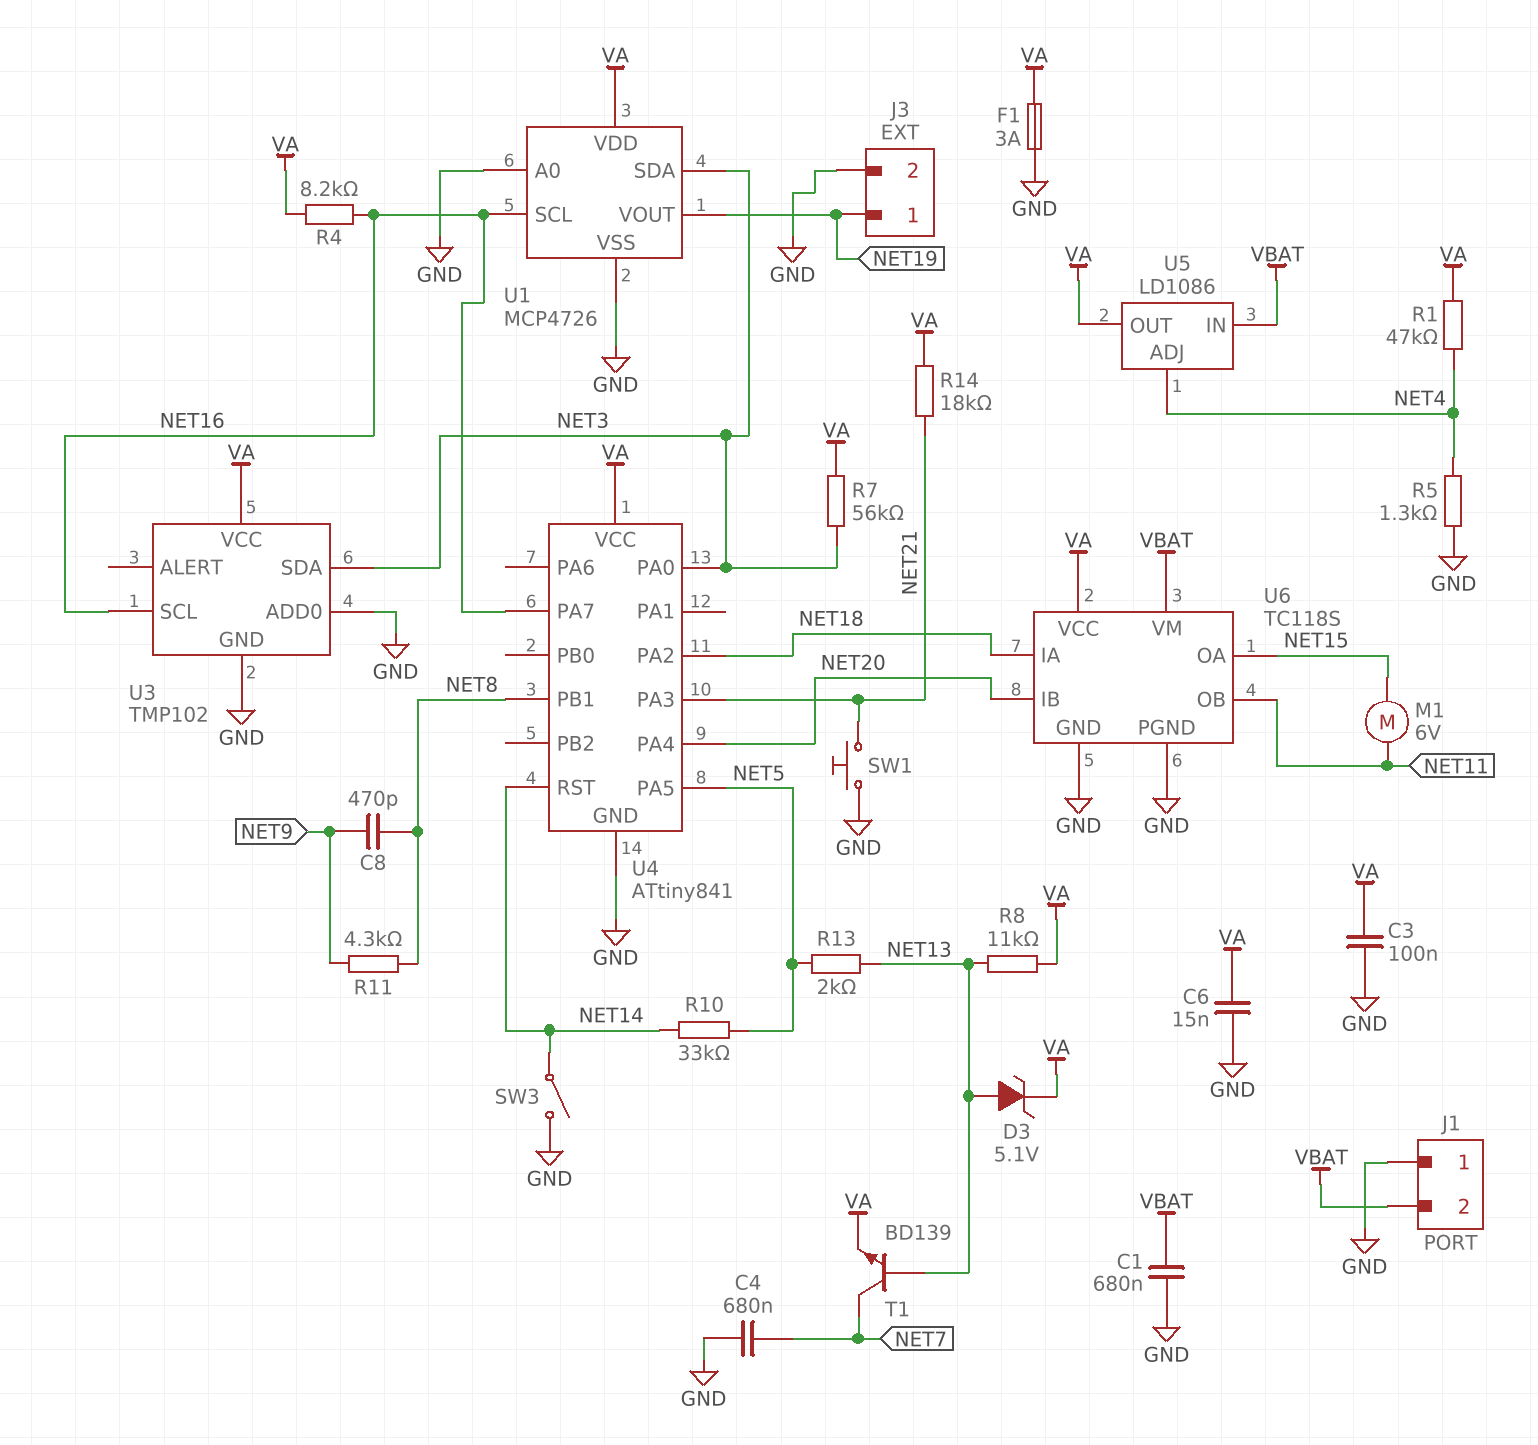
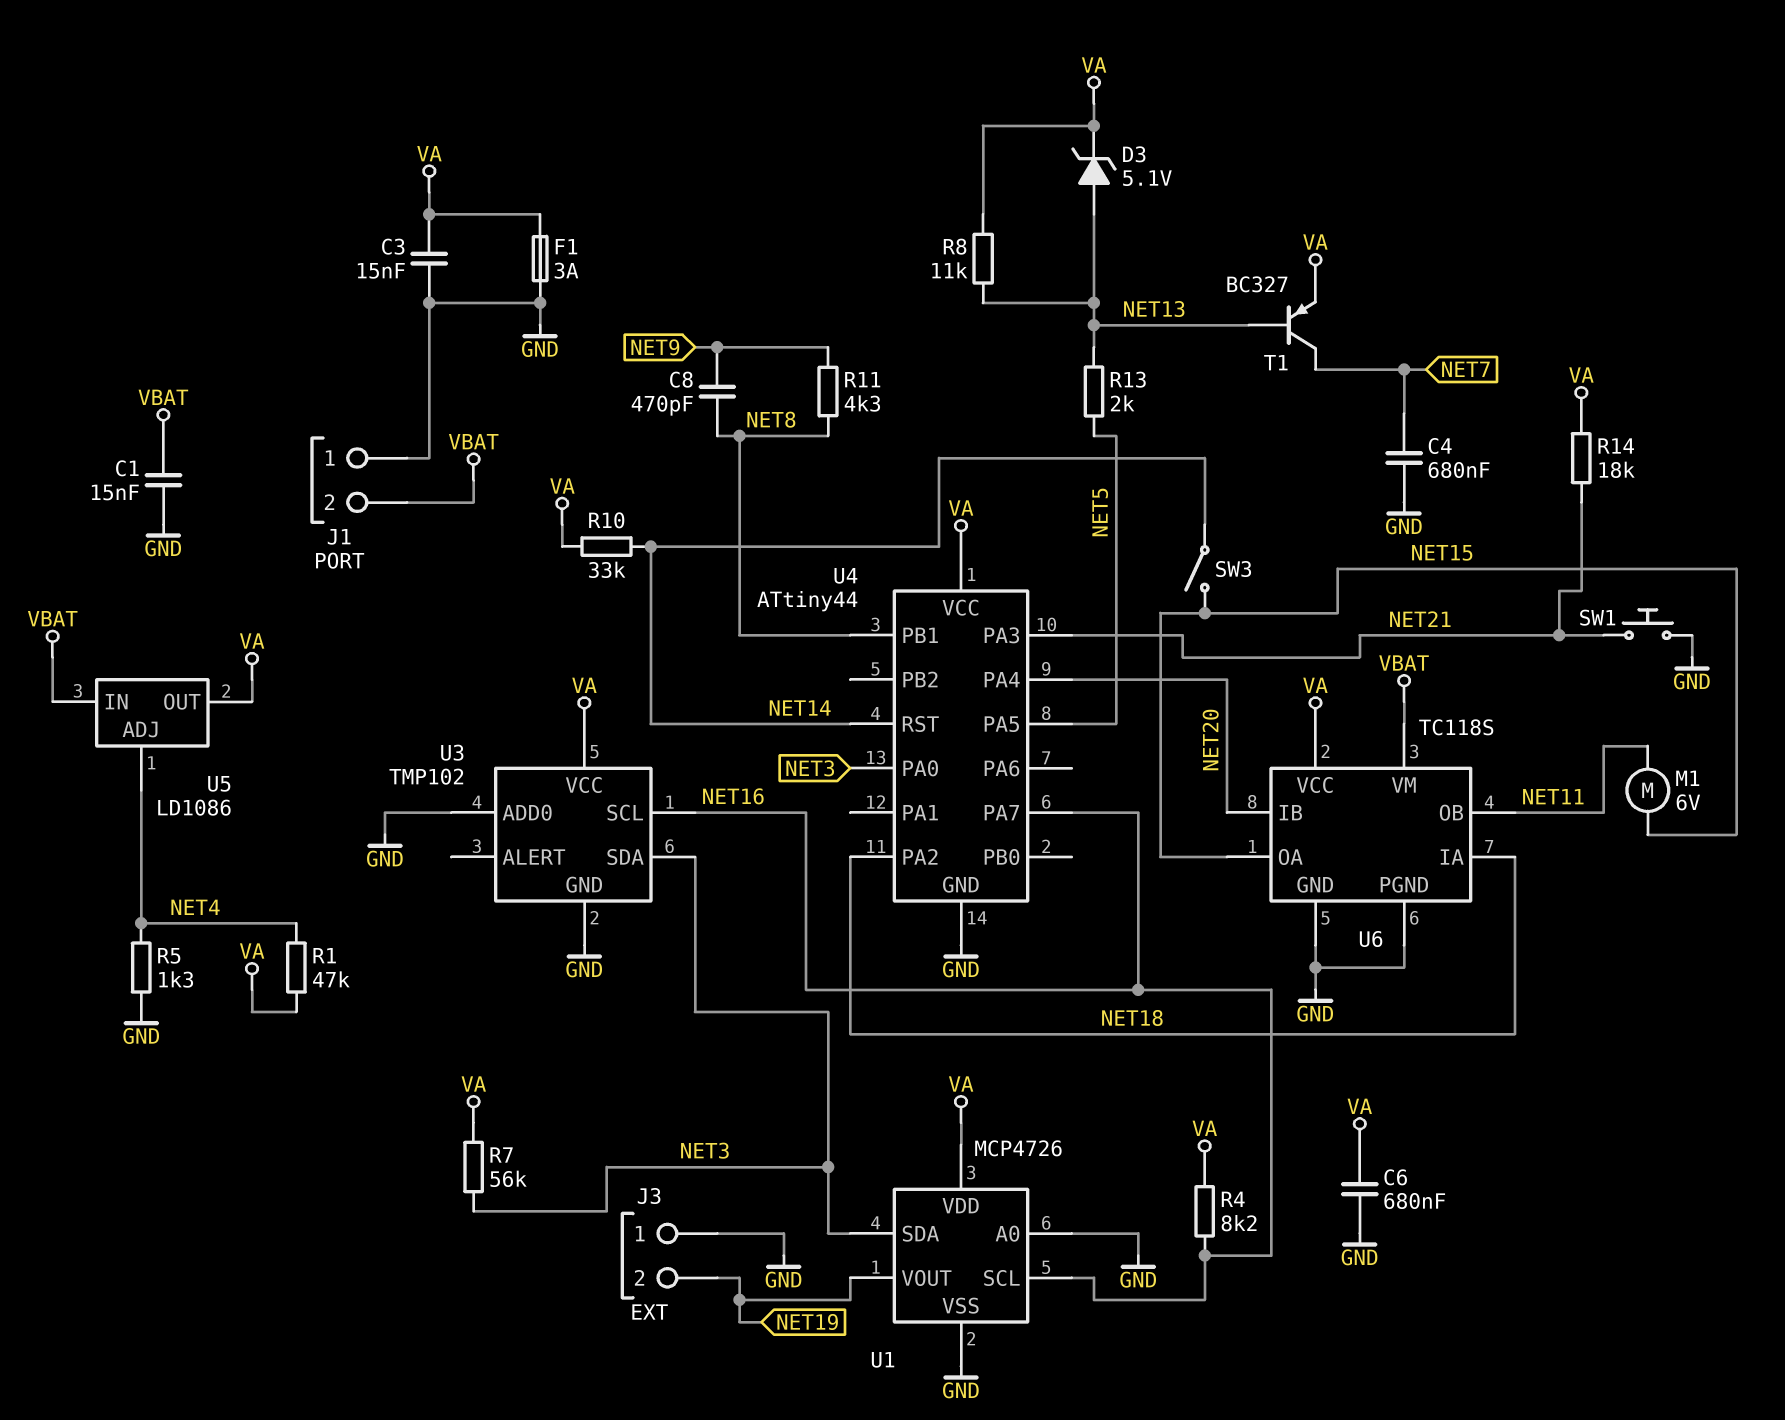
C1: 680nF (GND, VBAT) -> 15nF (GND, VBAT)
C3: 100nF (GND, VA) -> 15nF (GND, VA)
C6: 15nF (GND, VA) -> 680nF (GND, VA)
J3 pin 1: NET19 -> GND
J3 pin 2: GND -> NET19
R10: 33k (NET5, NET14) -> 33k (NET14, VA)
SW3: switch (GND, NET14) -> switch (NET14, NET15)
T1: NPN BD139 (B NET13, C NET7, E VA) -> PNP BC327 (B NET13, C NET7, E VA)
U4: ATtiny841 -> ATtiny44

